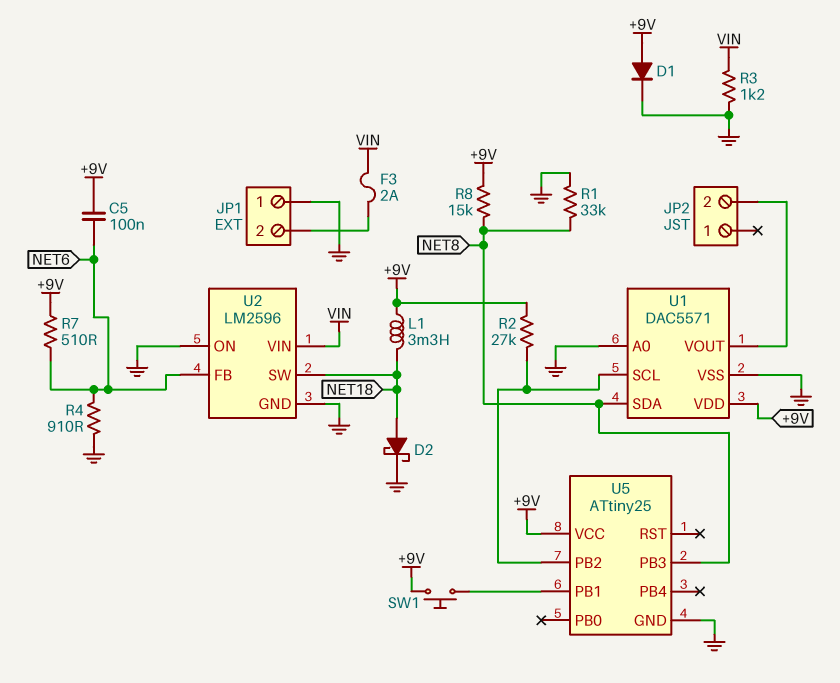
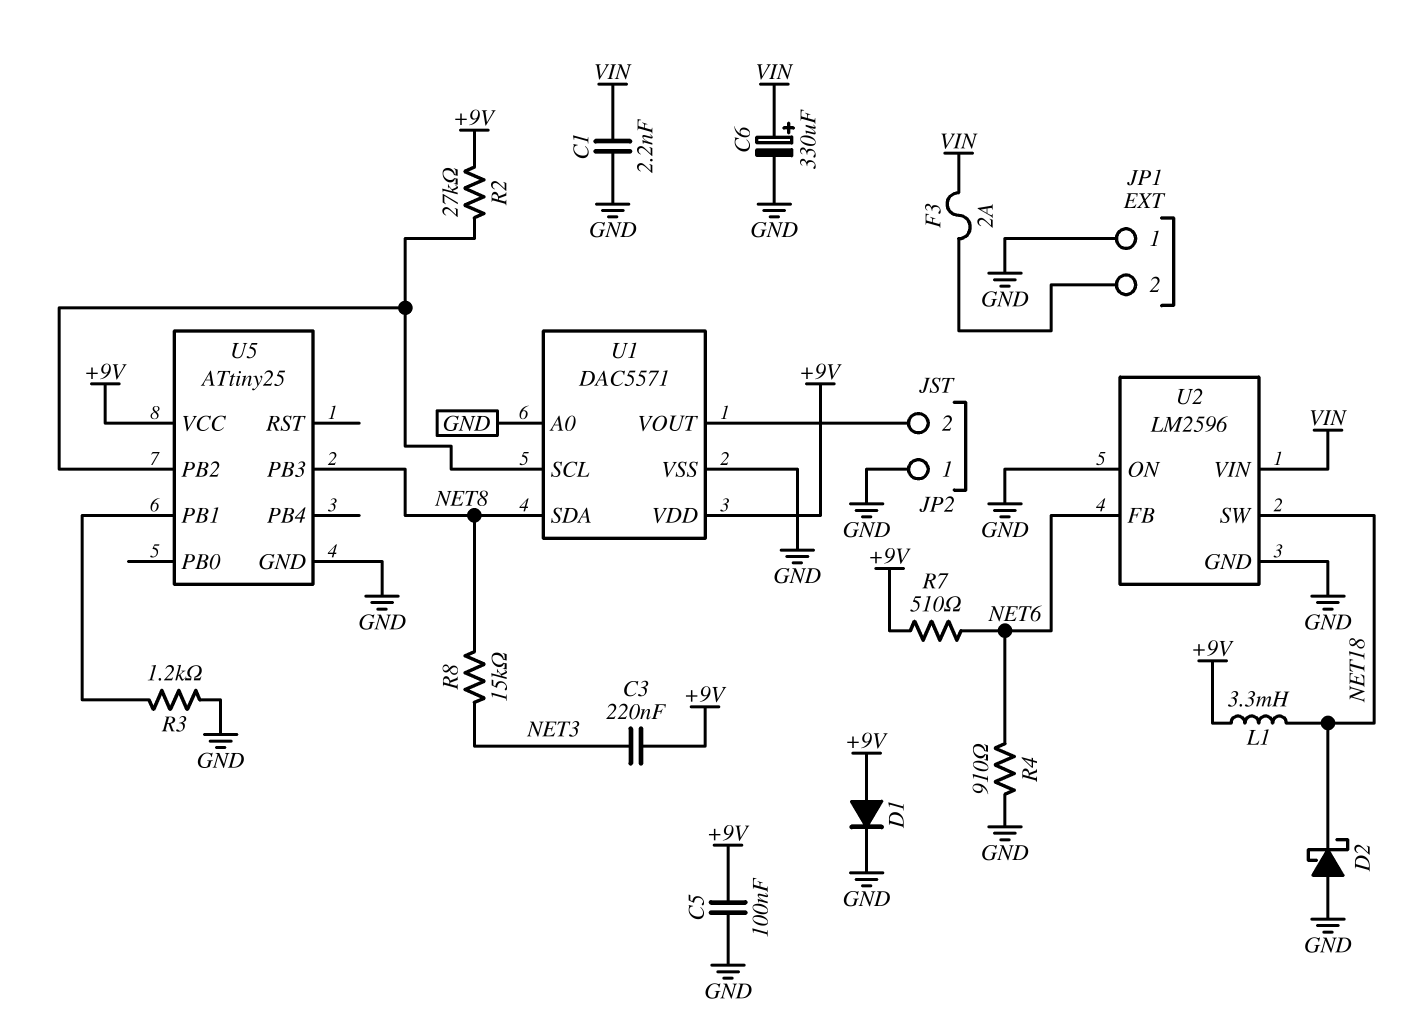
C1: none -> 2.2nF (GND, VIN)
C3: none -> 220nF (+9V, NET3)
C5: 100nF (+9V, NET6) -> 100nF (+9V, GND)
C6: none -> 330uF (plus VIN, minus GND)
D2: schottky (A NET18, K GND) -> schottky (A GND, K NET18)
JP2 pin 1: none -> GND
R1: 33k (GND, NET8) -> none
R3: 1.2k (GND, VIN) -> 1.2k (GND, U5/PB1)
R8: 15k (+9V, NET8) -> 15k (NET3, NET8)
SW1: button (+9V, U5/PB1) -> none

